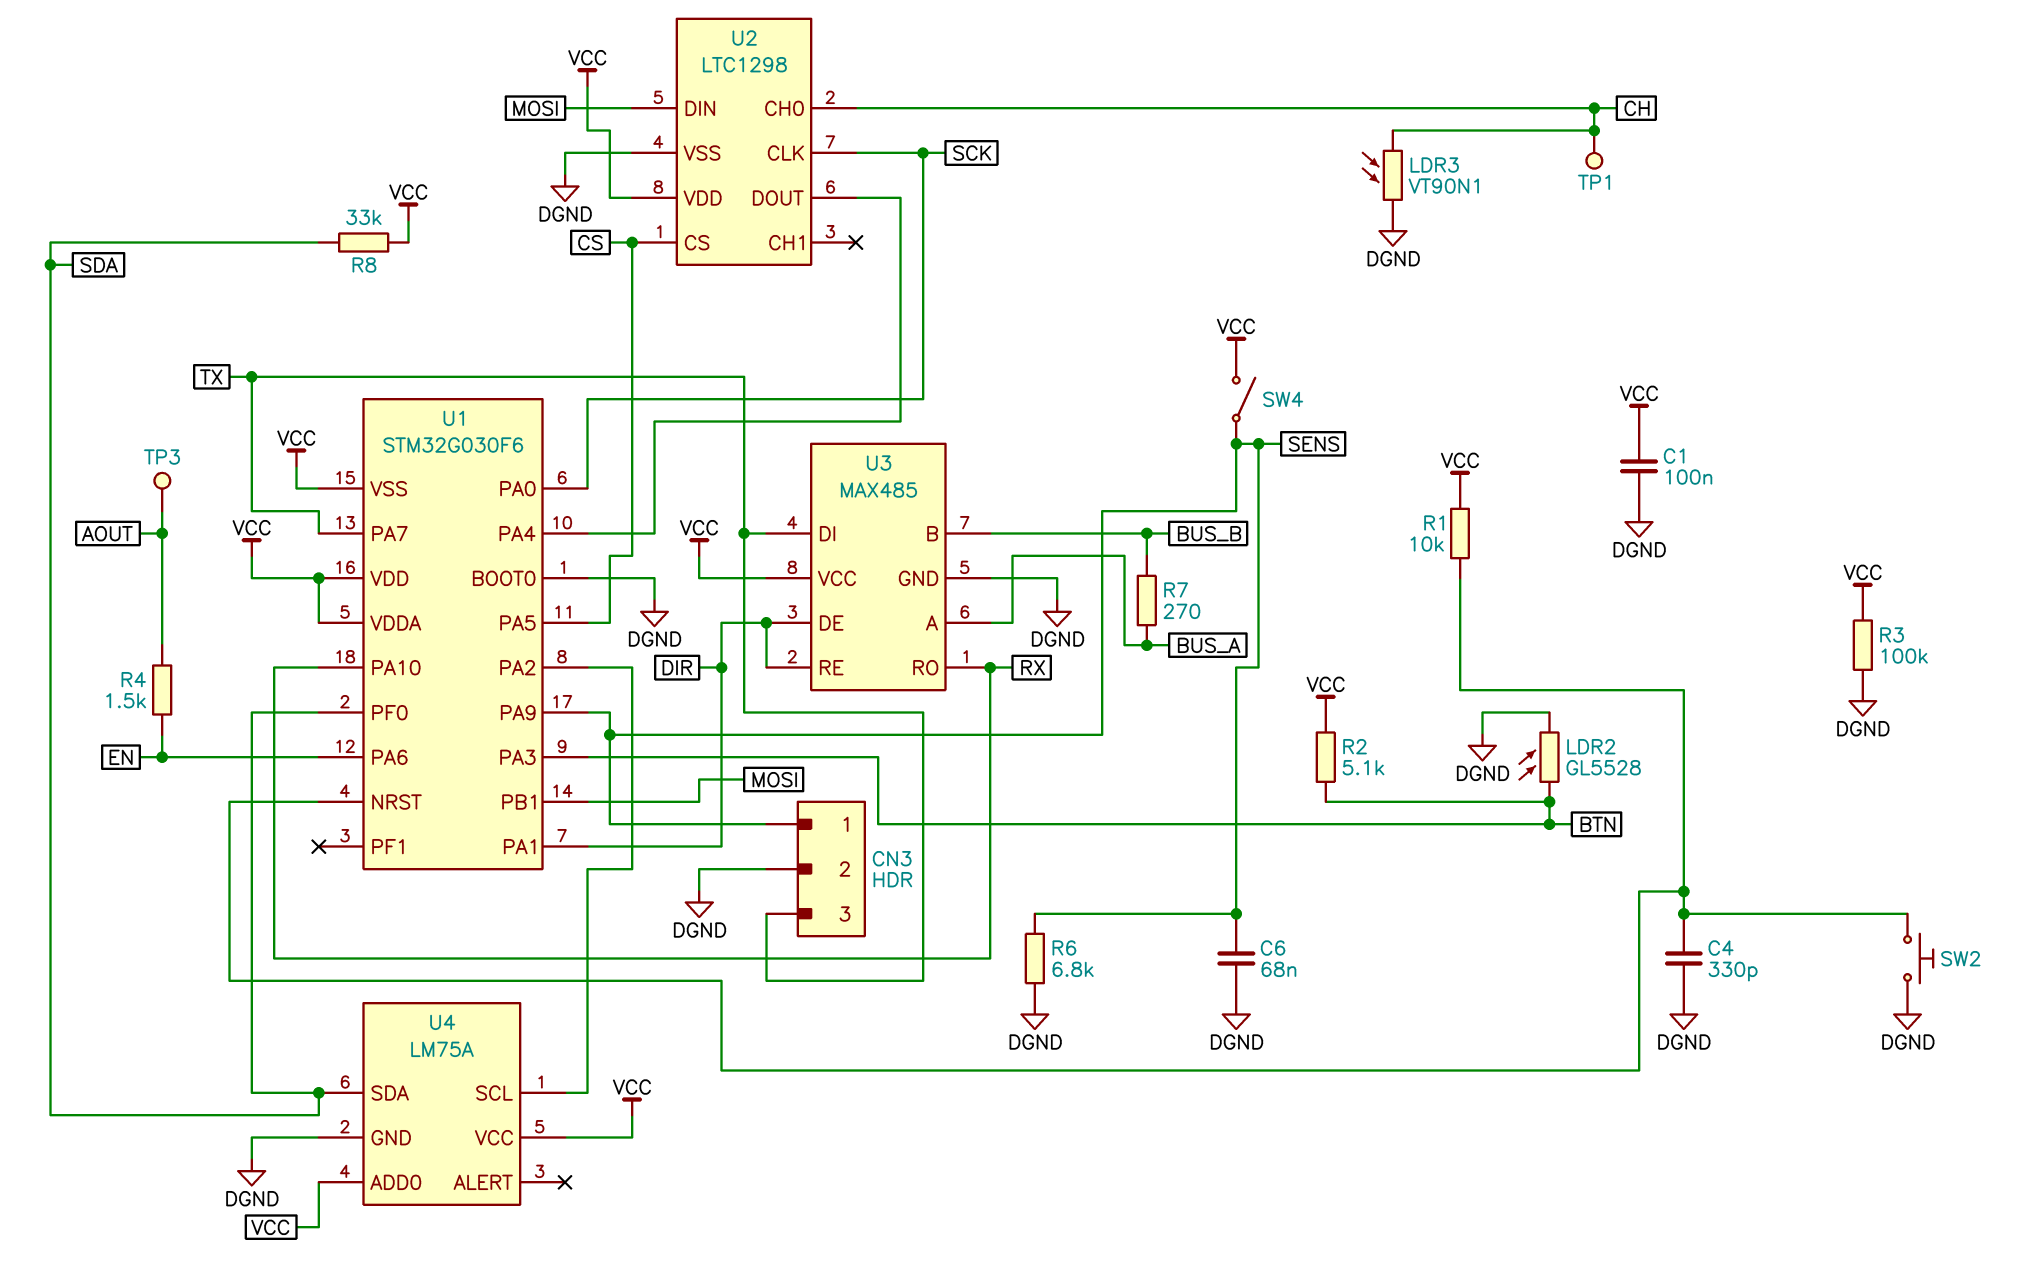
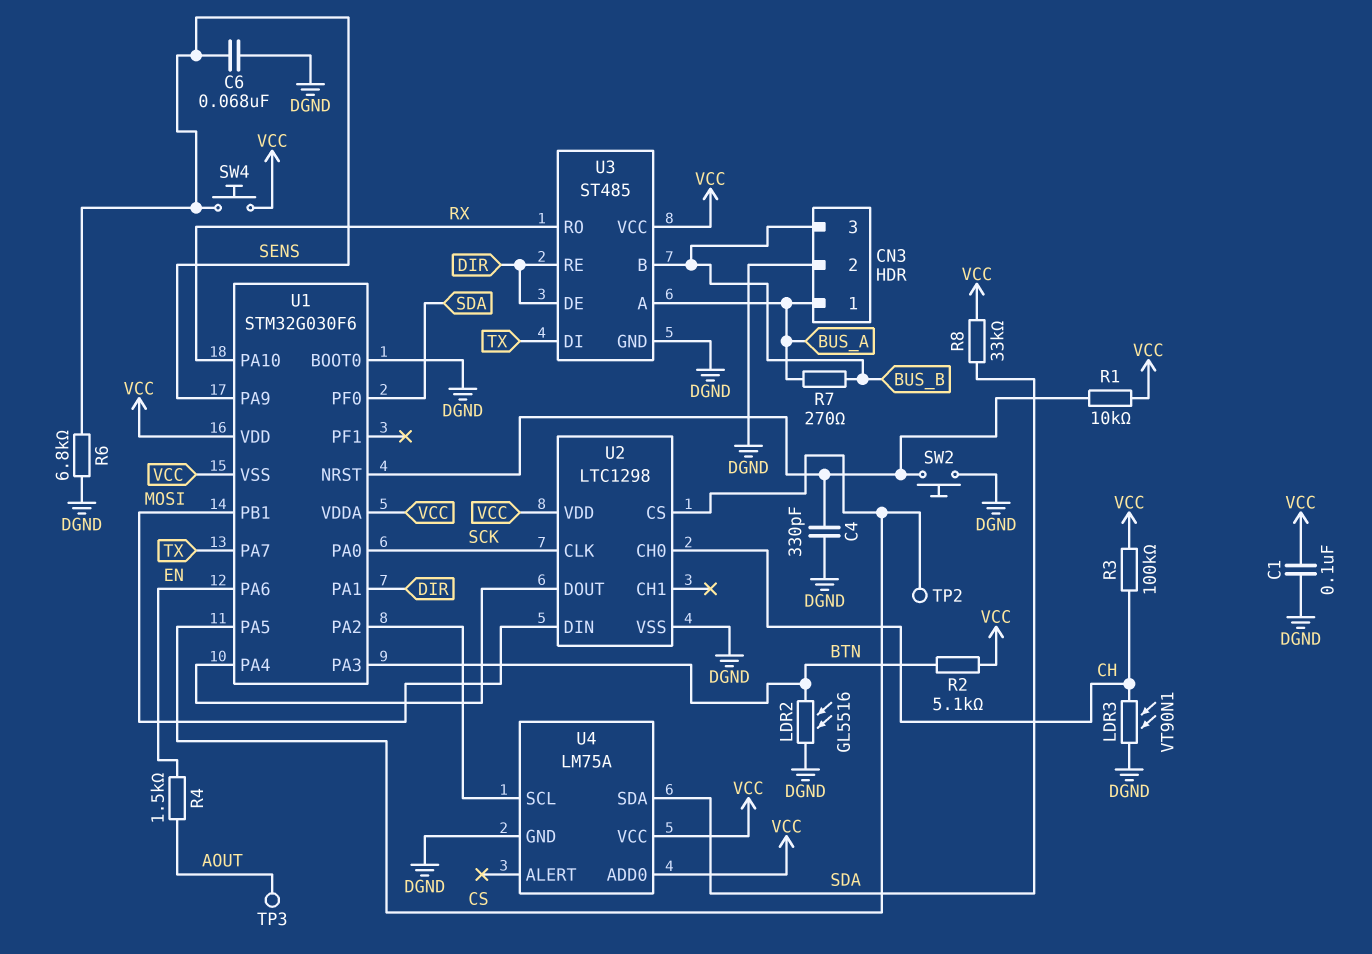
CN3 pin 1: SENS -> BUS_A
CN3 pin 3: TX -> BUS_B
LDR2: GL5528 (BTN, DGND) -> GL5516 (BTN, DGND)
R3: 100k (DGND, VCC) -> 100k (CH, VCC)
SW4: switch (SENS, VCC) -> button (SENS, VCC)
TP1: test point (CH) -> none
TP2: none -> test point (CS)
U3: MAX485 -> ST485

